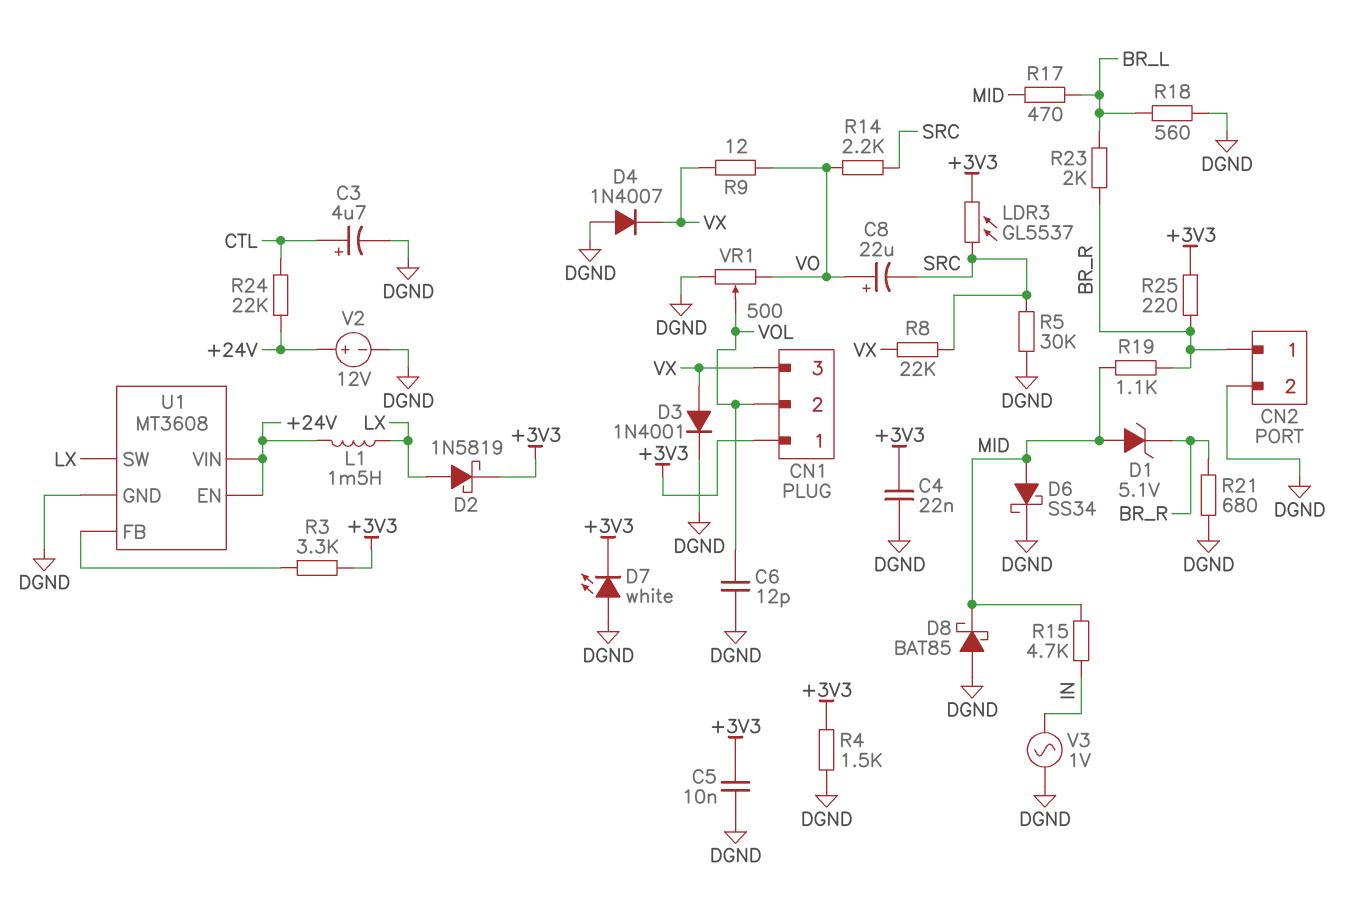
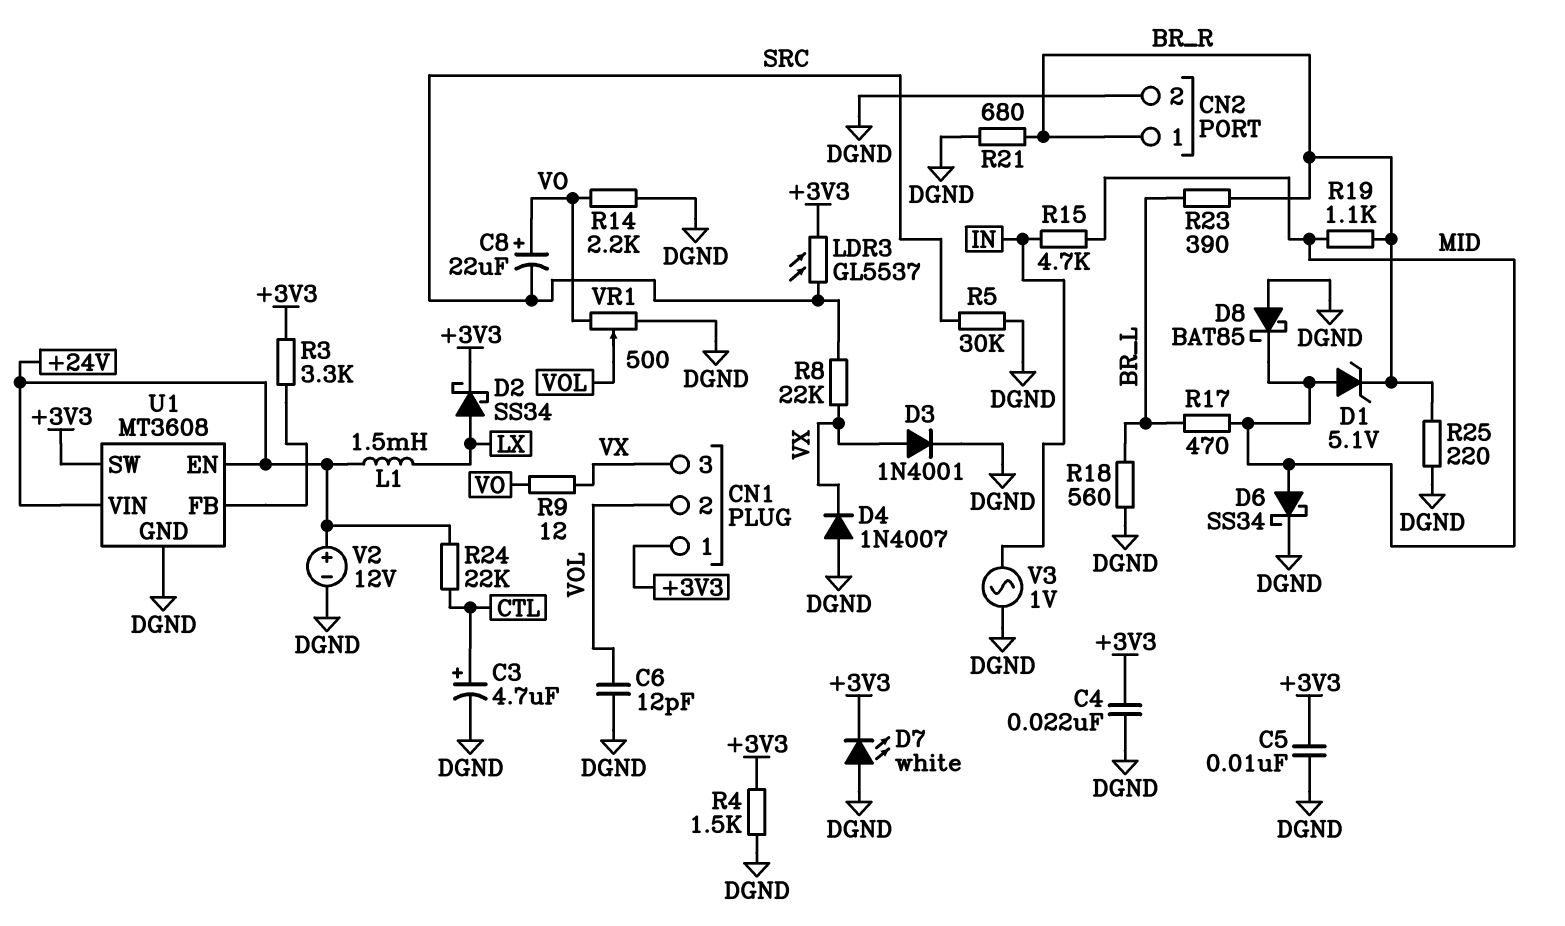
D2: schottky 1N5819 (A LX, K +3V3) -> schottky SS34 (A LX, K +3V3)
R14: 2.2k (SRC, VO) -> 2.2k (DGND, VO)
R23: 2k (BR_L, BR_R) -> 390 (BR_L, BR_R)
R25: 220 (+3V3, BR_R) -> 220 (BR_R, DGND)
U1 pin SW: LX -> +3V3

